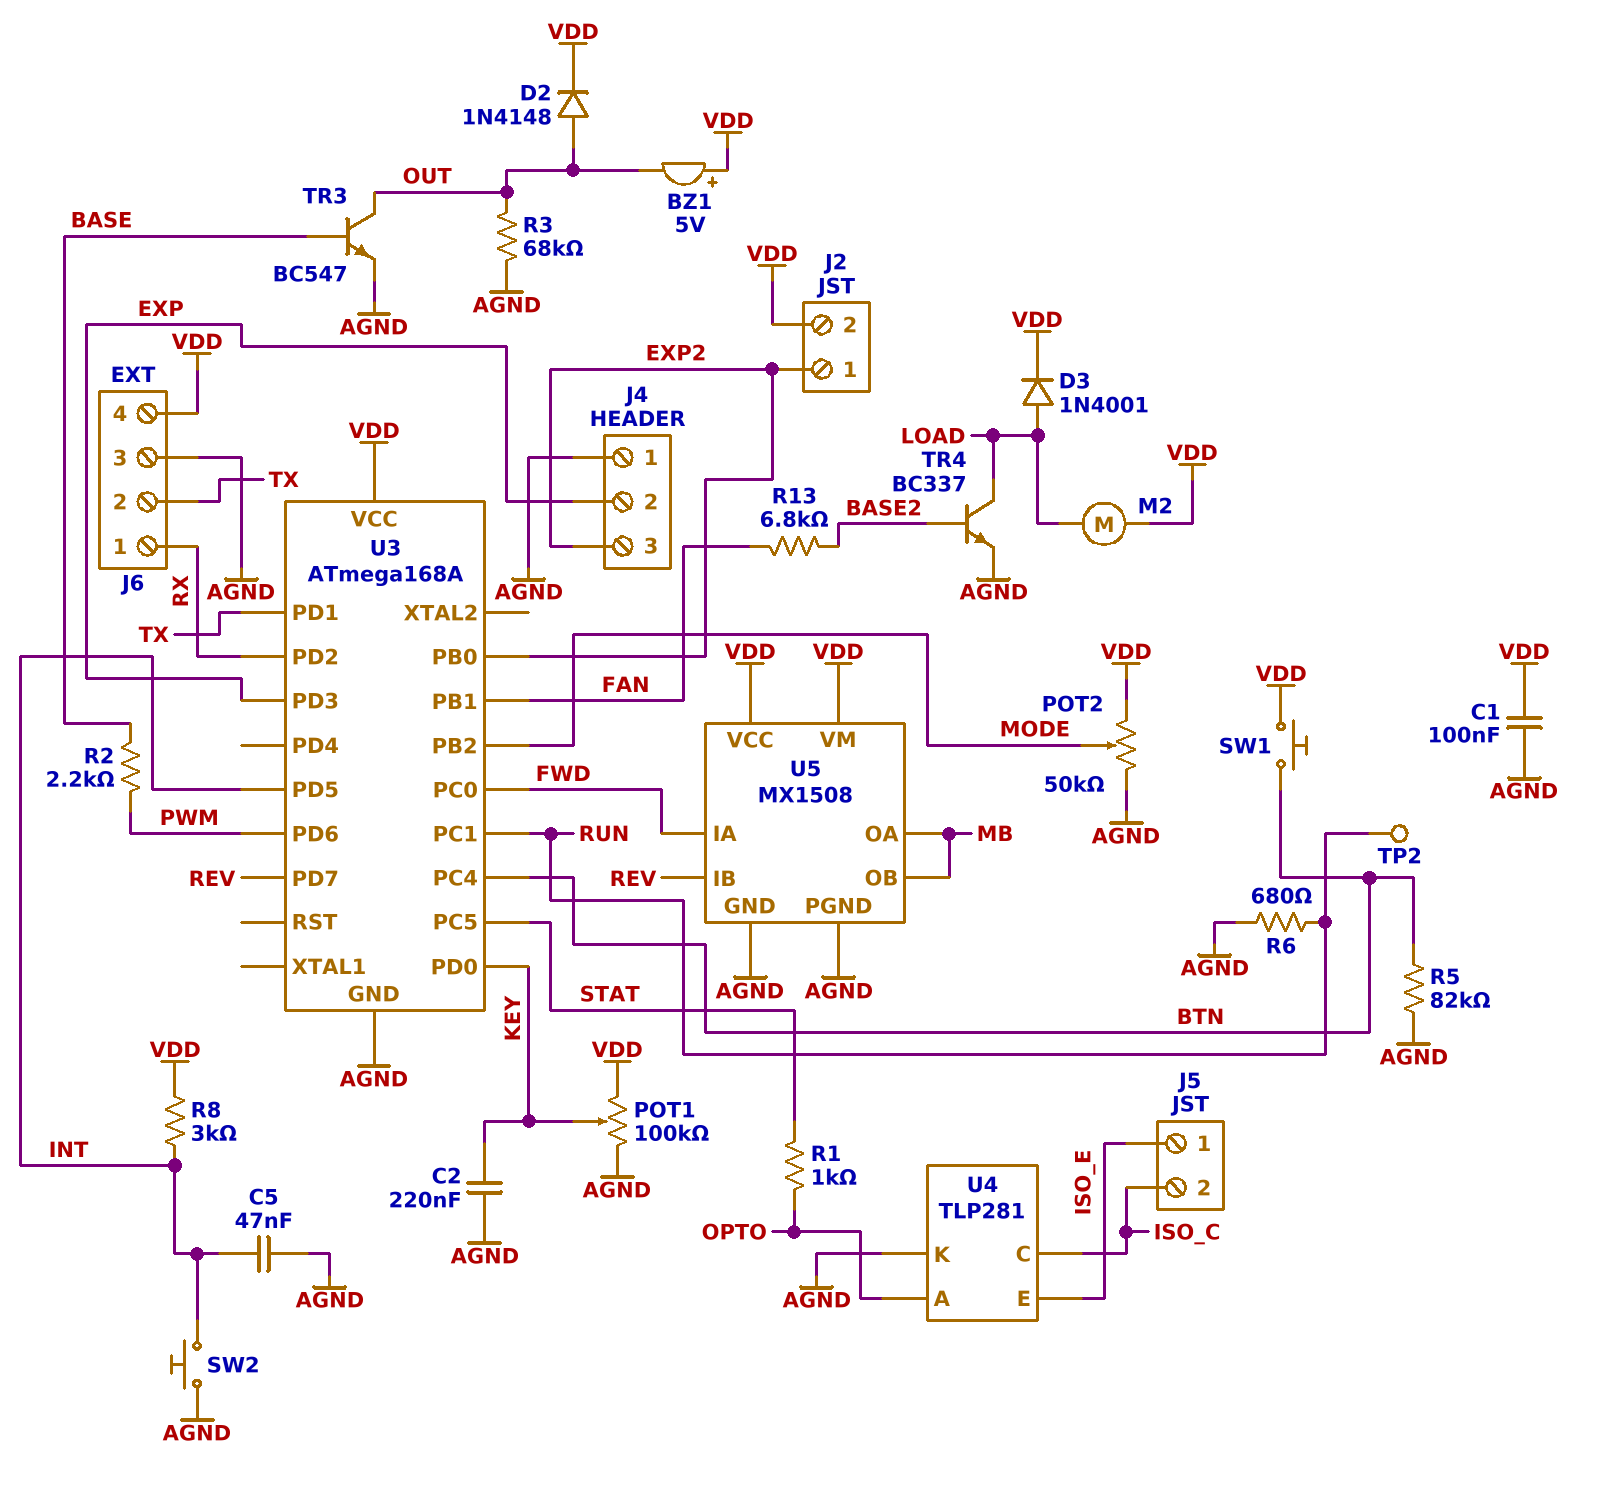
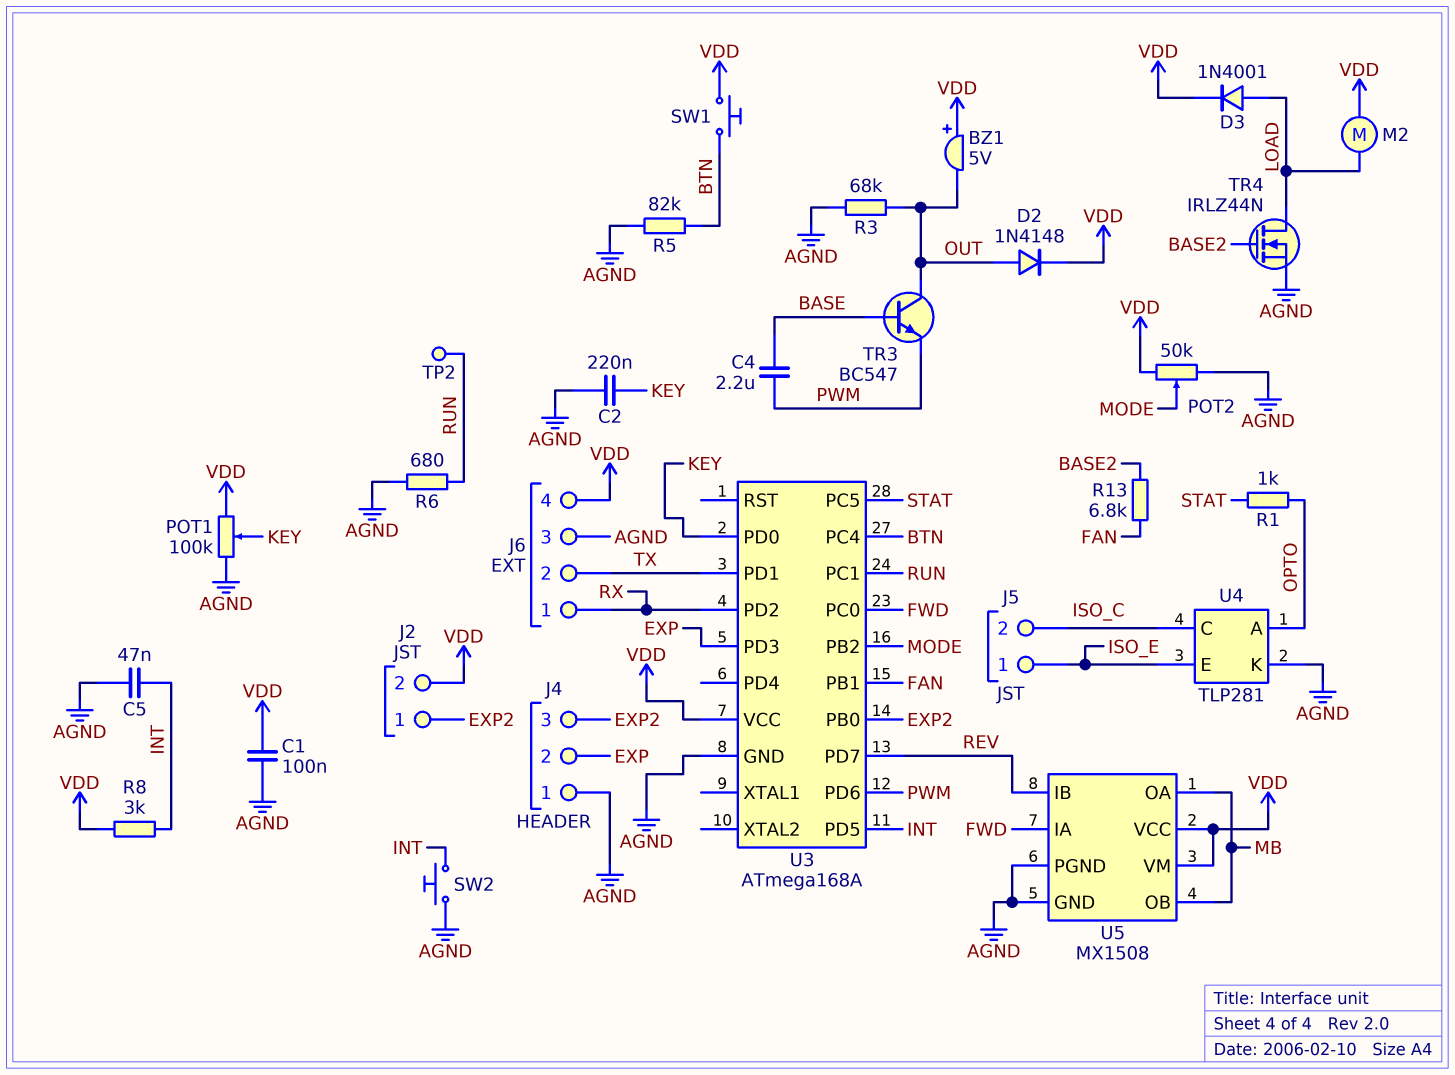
C4: none -> 2.2uF (BASE, PWM)
R2: 2.2k (BASE, PWM) -> none
TR3: NPN BC547 (B BASE, C OUT, E AGND) -> NPN BC547 (B BASE, C OUT, E PWM)
TR4: NPN BC337 (B BASE2, C LOAD, E AGND) -> NMOS IRLZ44N (G BASE2, D LOAD, S AGND)

